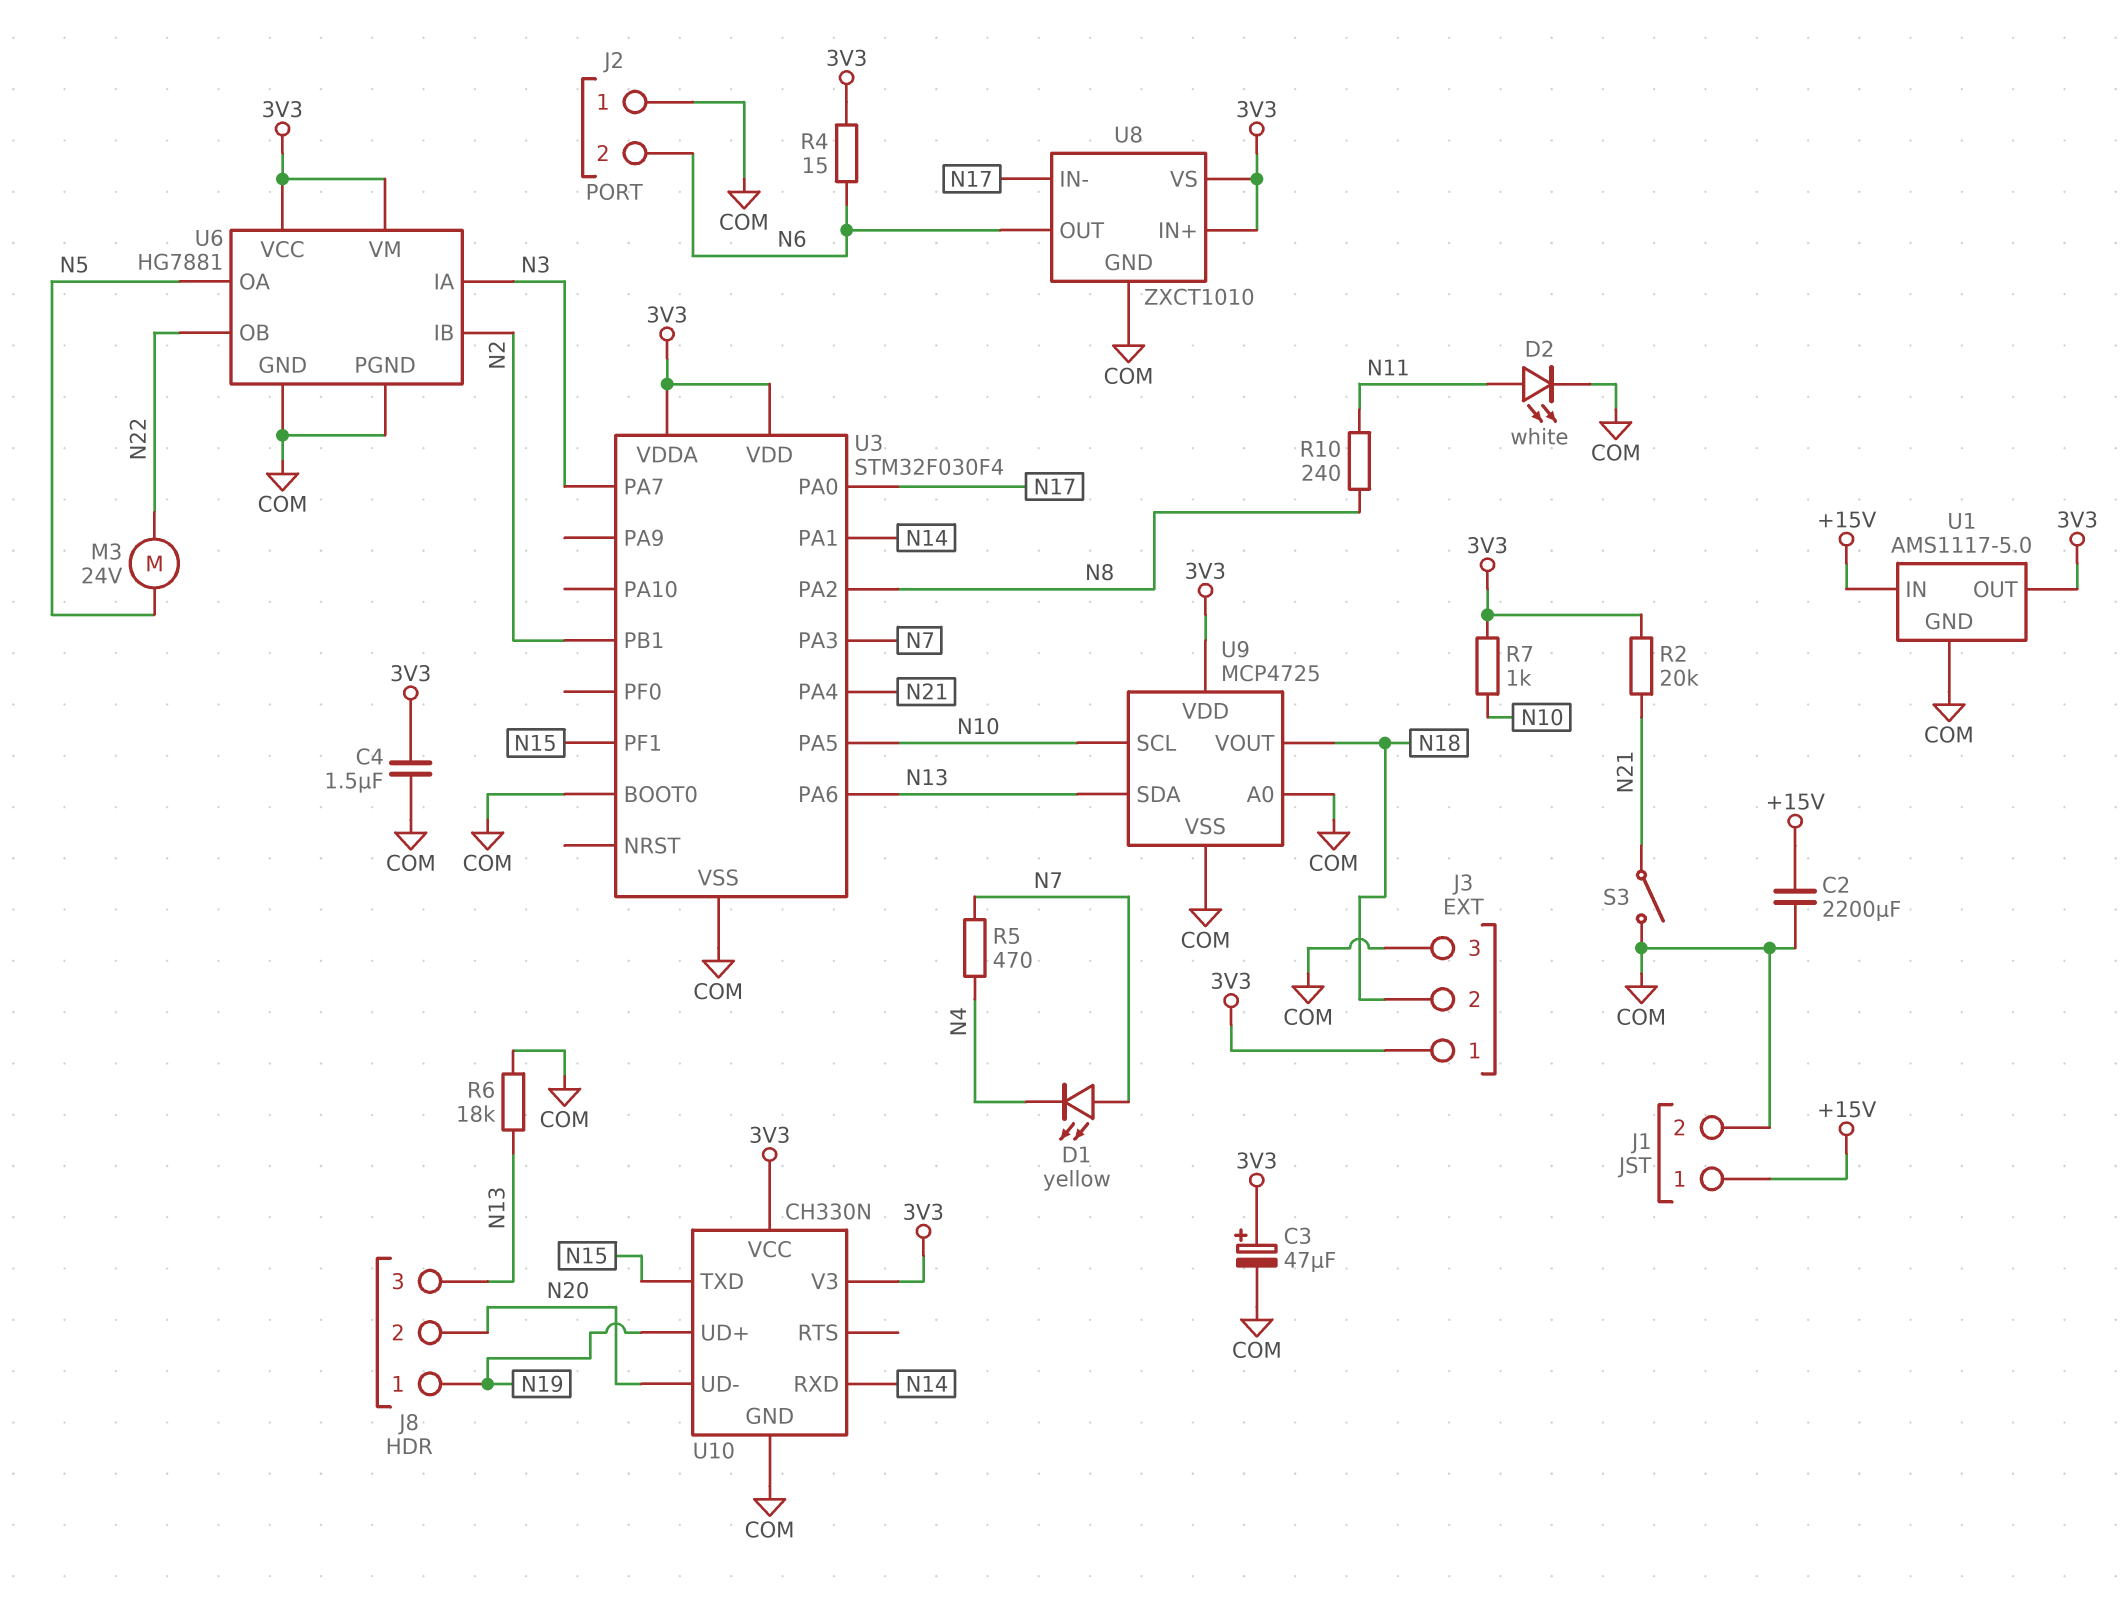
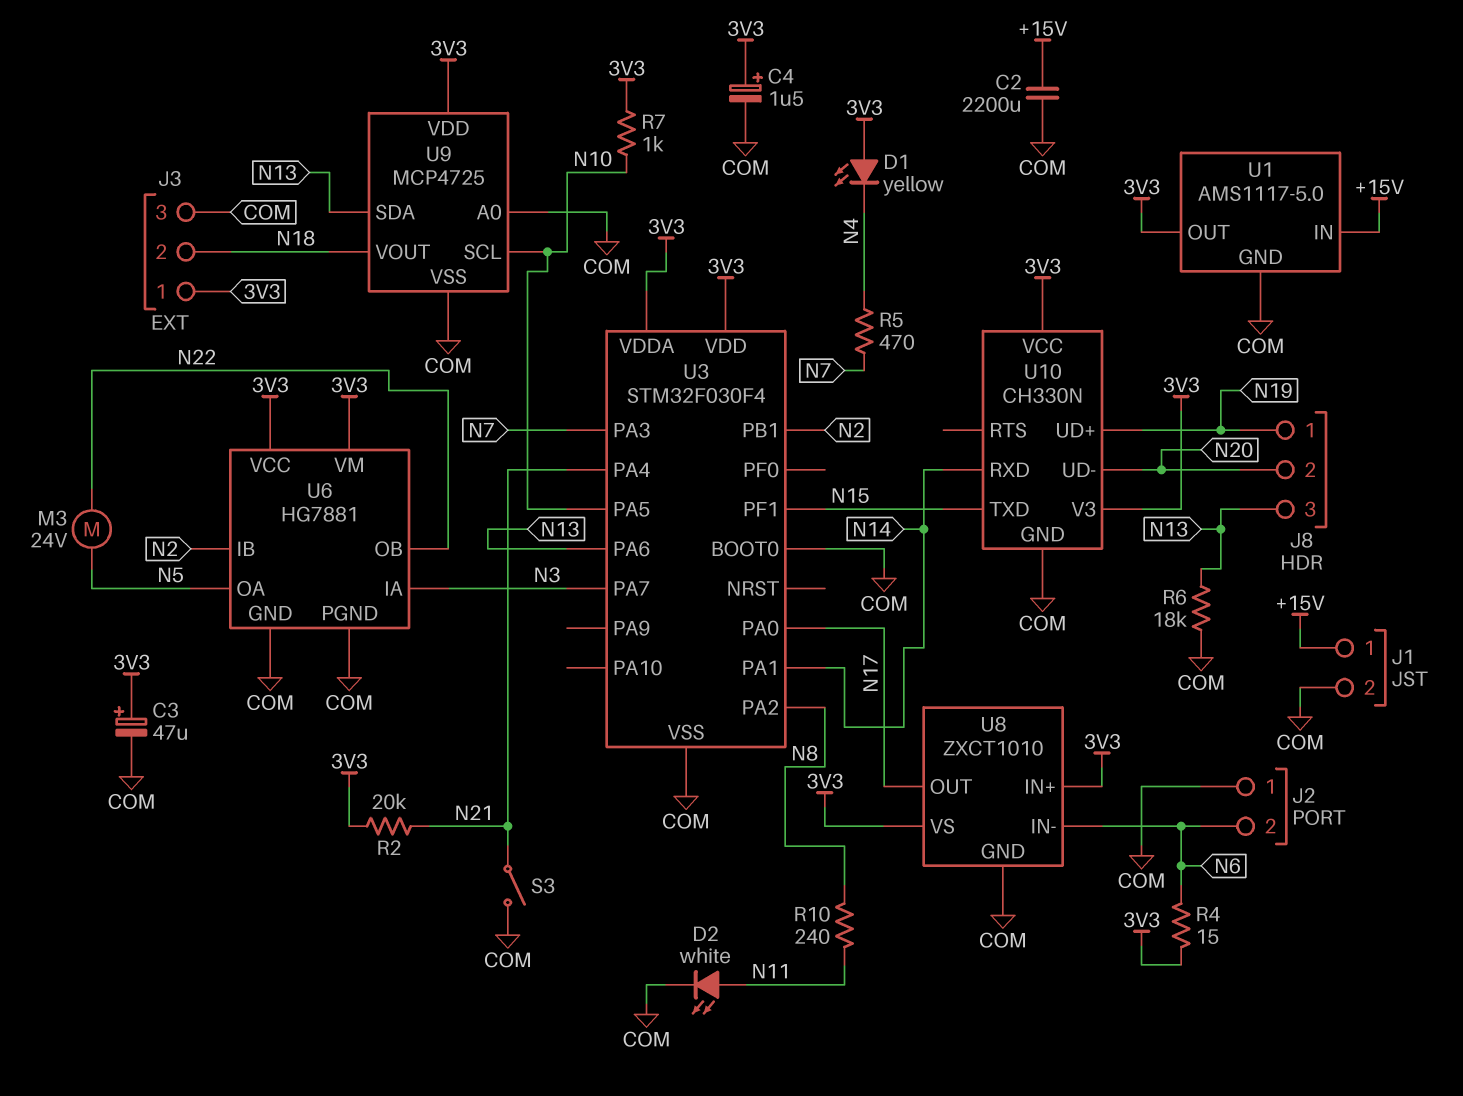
C4: 1.5uF (3V3, COM) -> 1.5uF (plus 3V3, minus COM)
D1: LED yellow (A N7, K N4) -> LED yellow (A 3V3, K N4)
U8 pin IN-: N17 -> N6
U8 pin OUT: N6 -> N17

